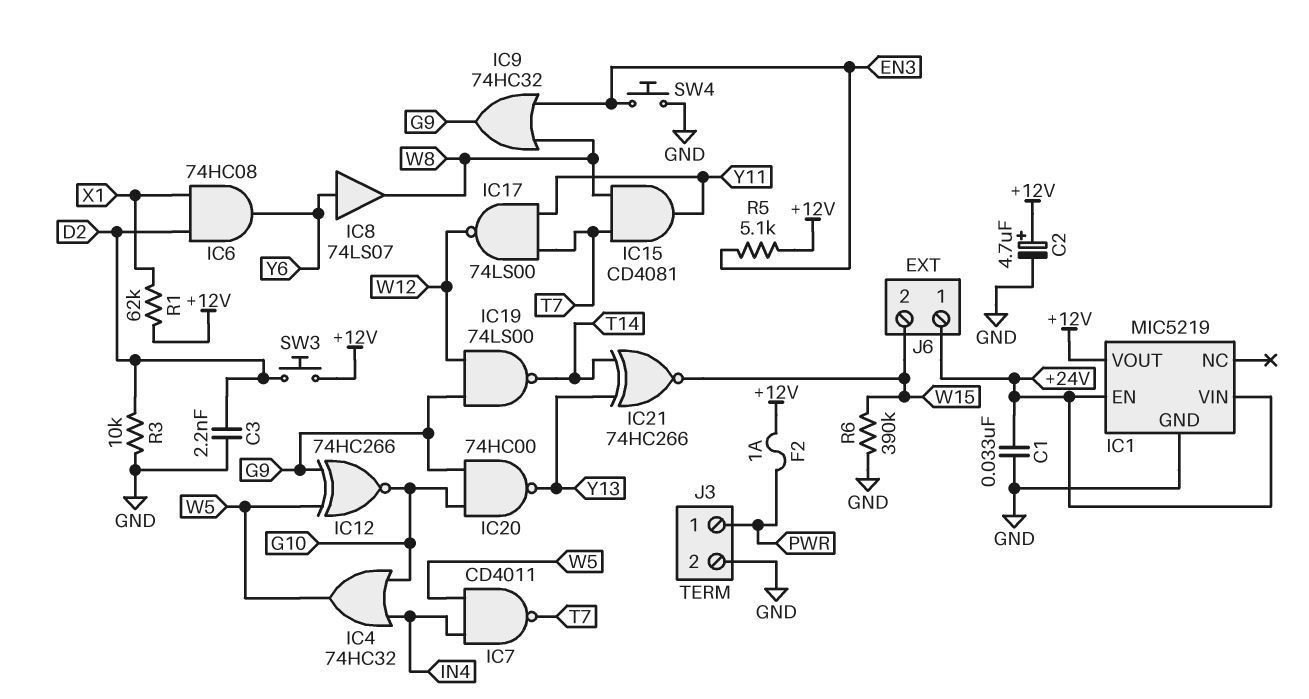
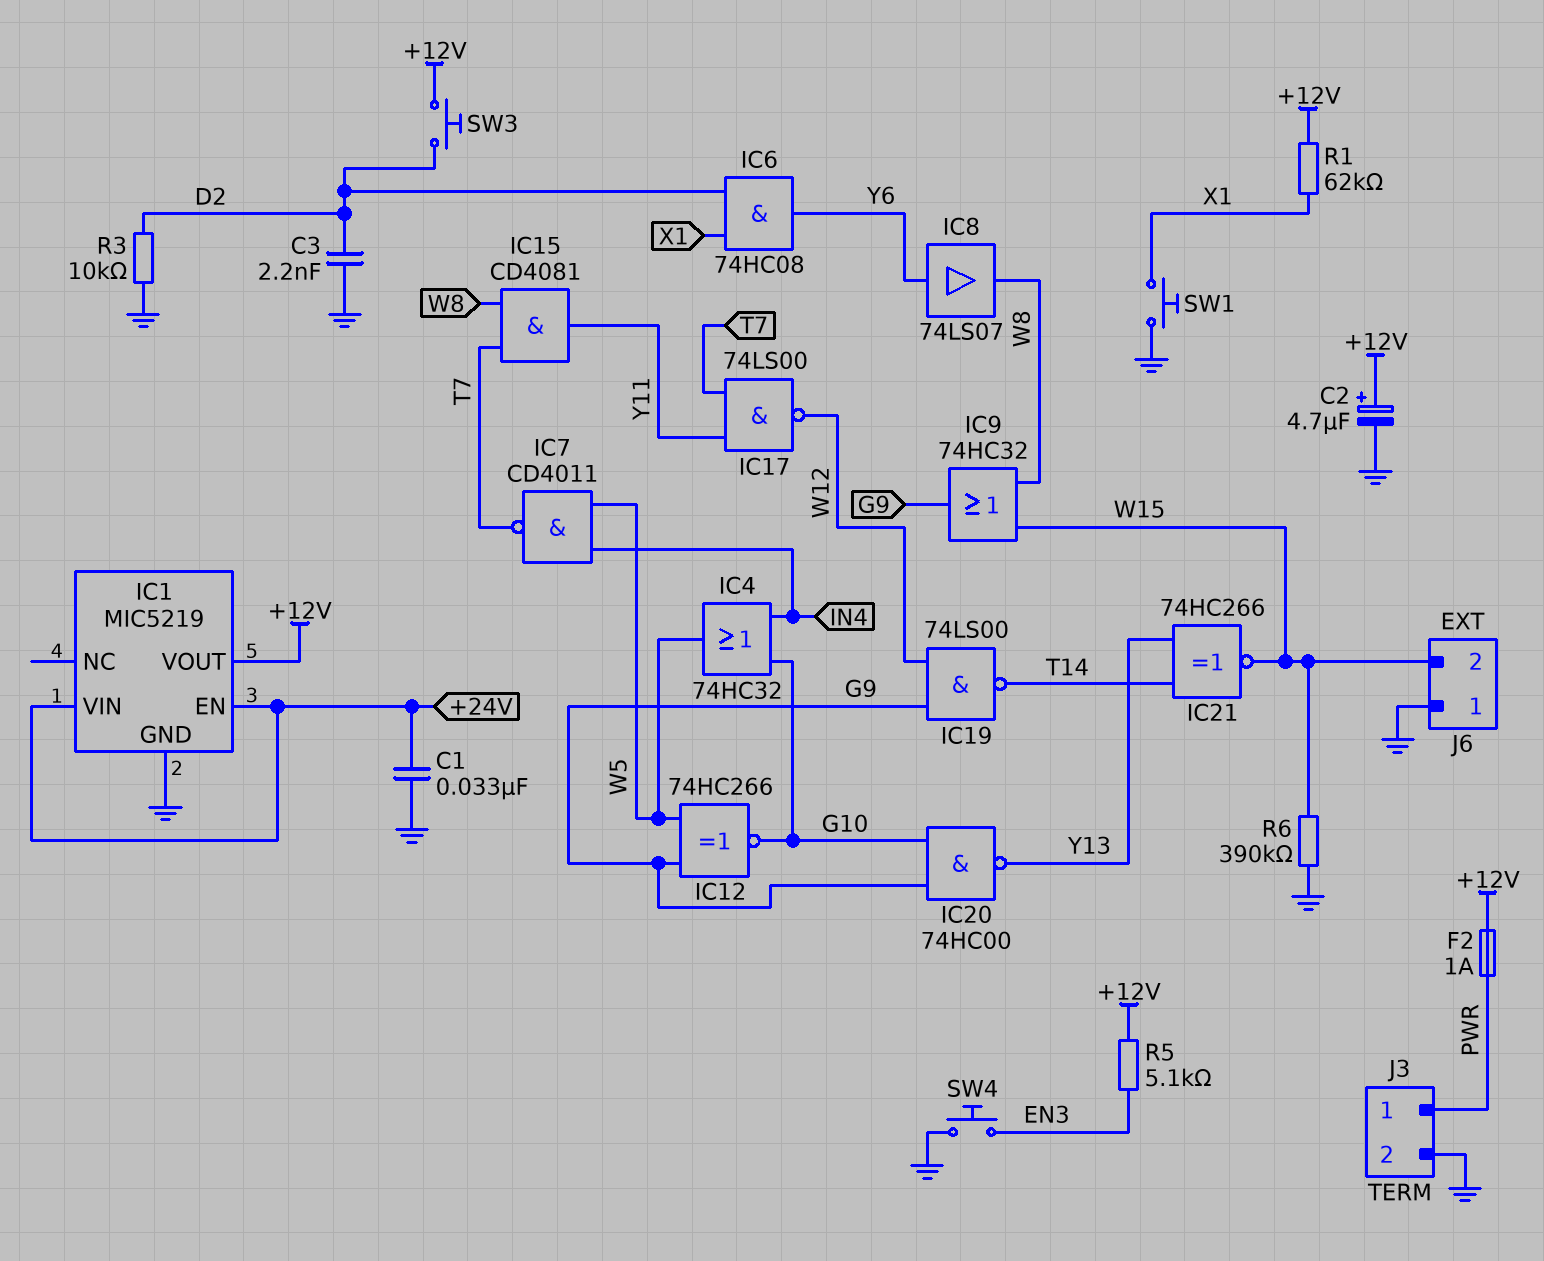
IC9: OR 74HC32 (in EN3, in W8, out G9) -> OR 74HC32 (in W8, in W15, out G9)
J6 pin 1: +24V -> GND
SW1: none -> button (GND, X1)

